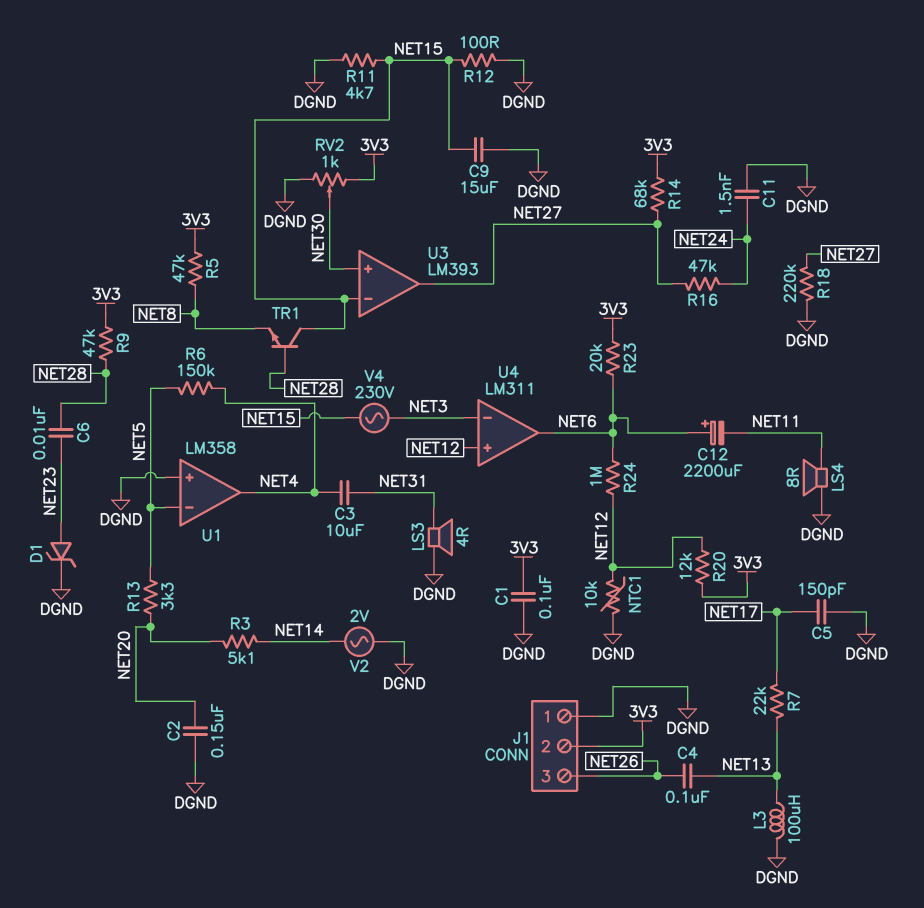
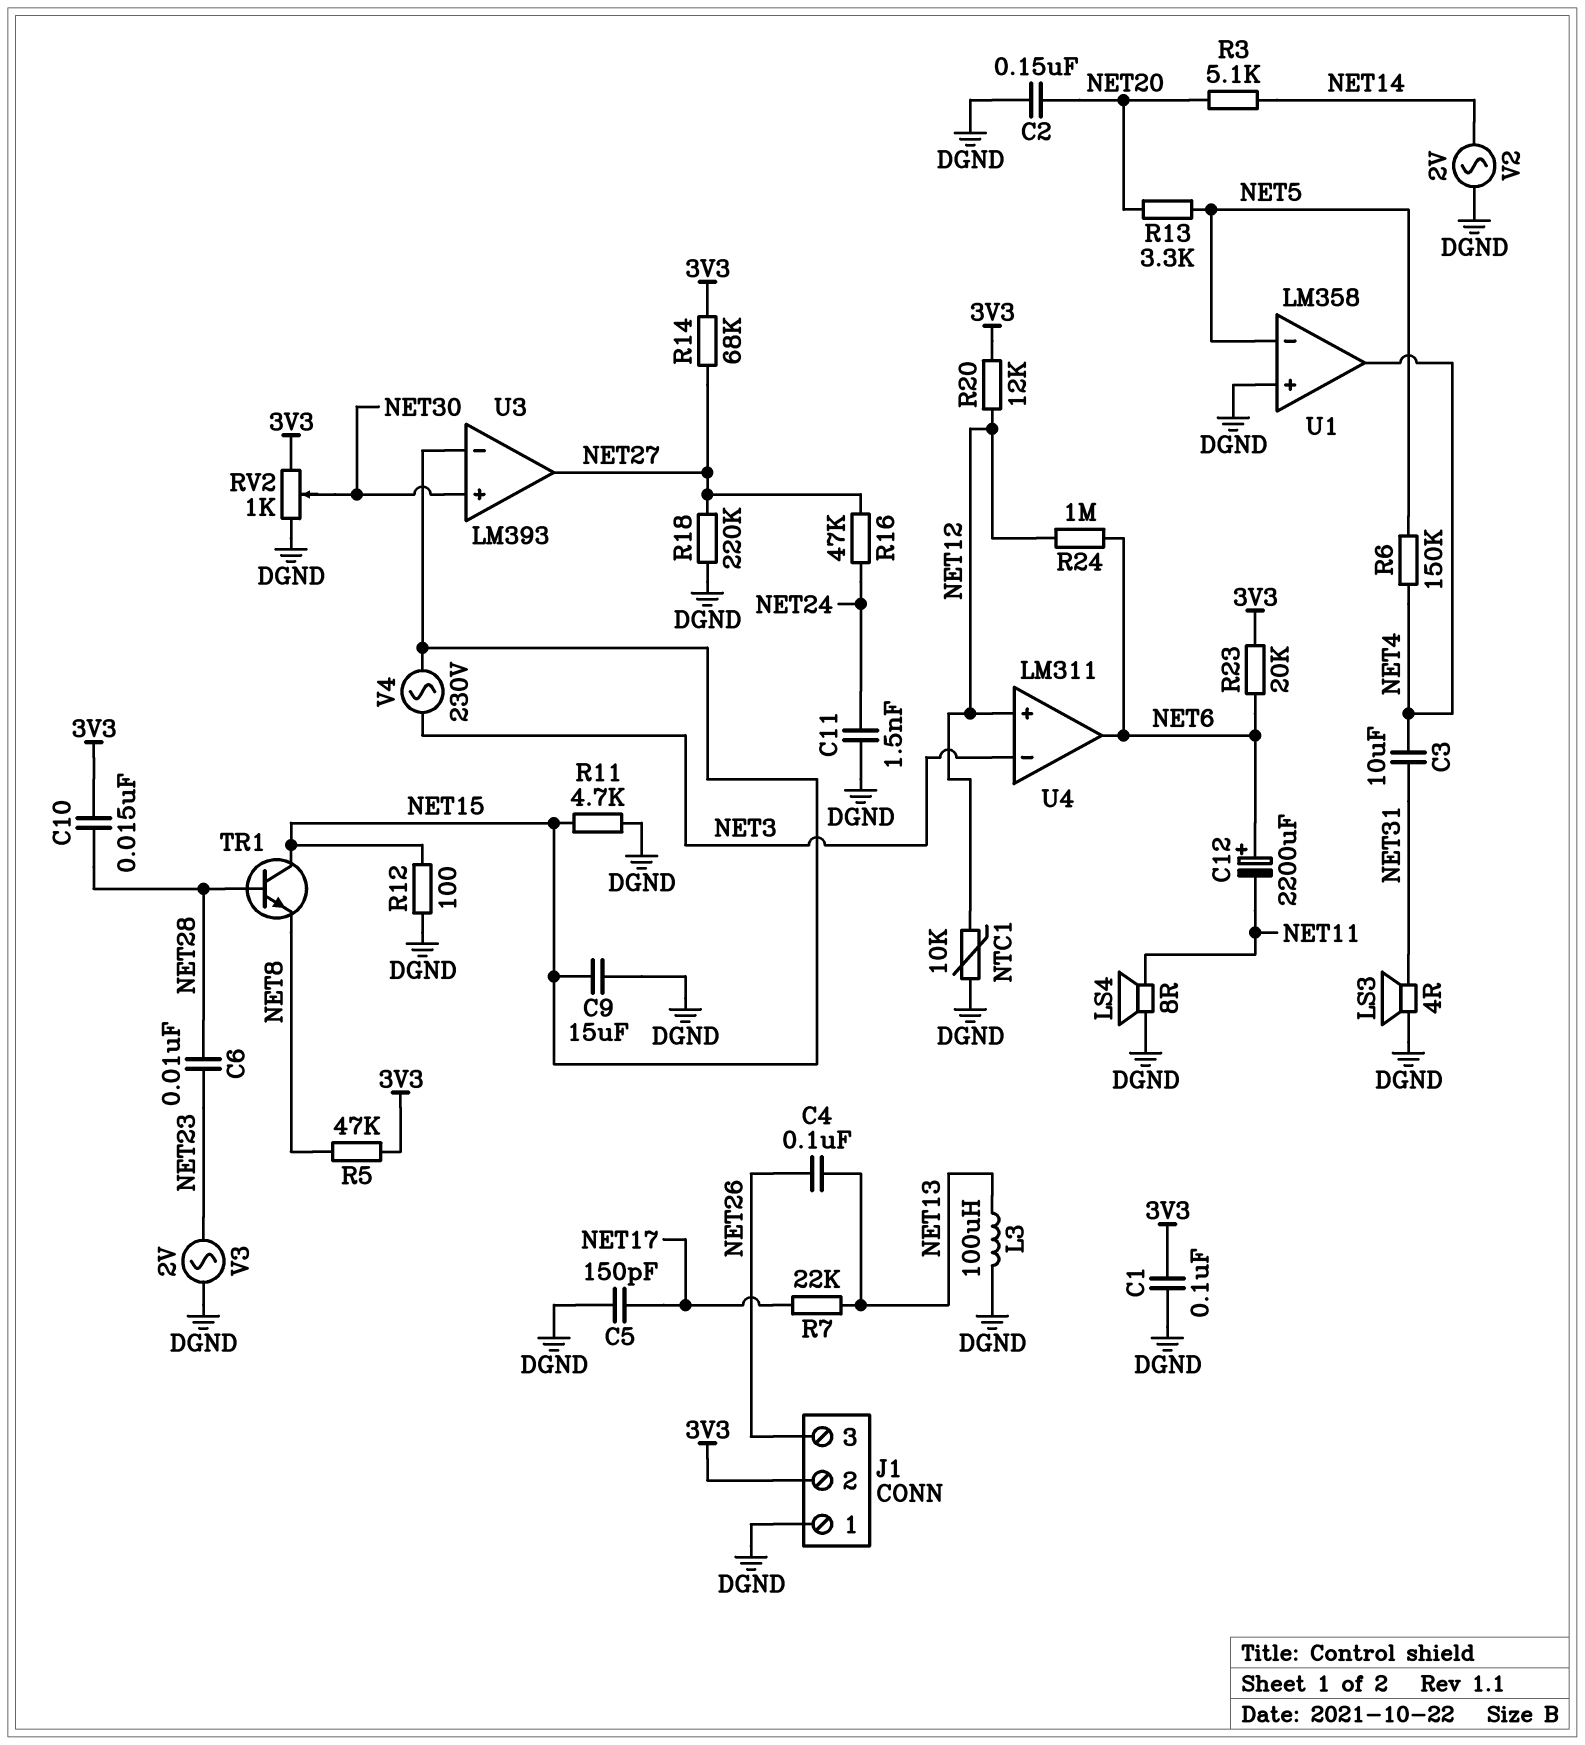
C10: none -> 15nF (3V3, NET28)
D1: zener (A NET23, K DGND) -> none
R9: 47k (3V3, NET28) -> none
V3: none -> AC 2V (DGND, NET23)

